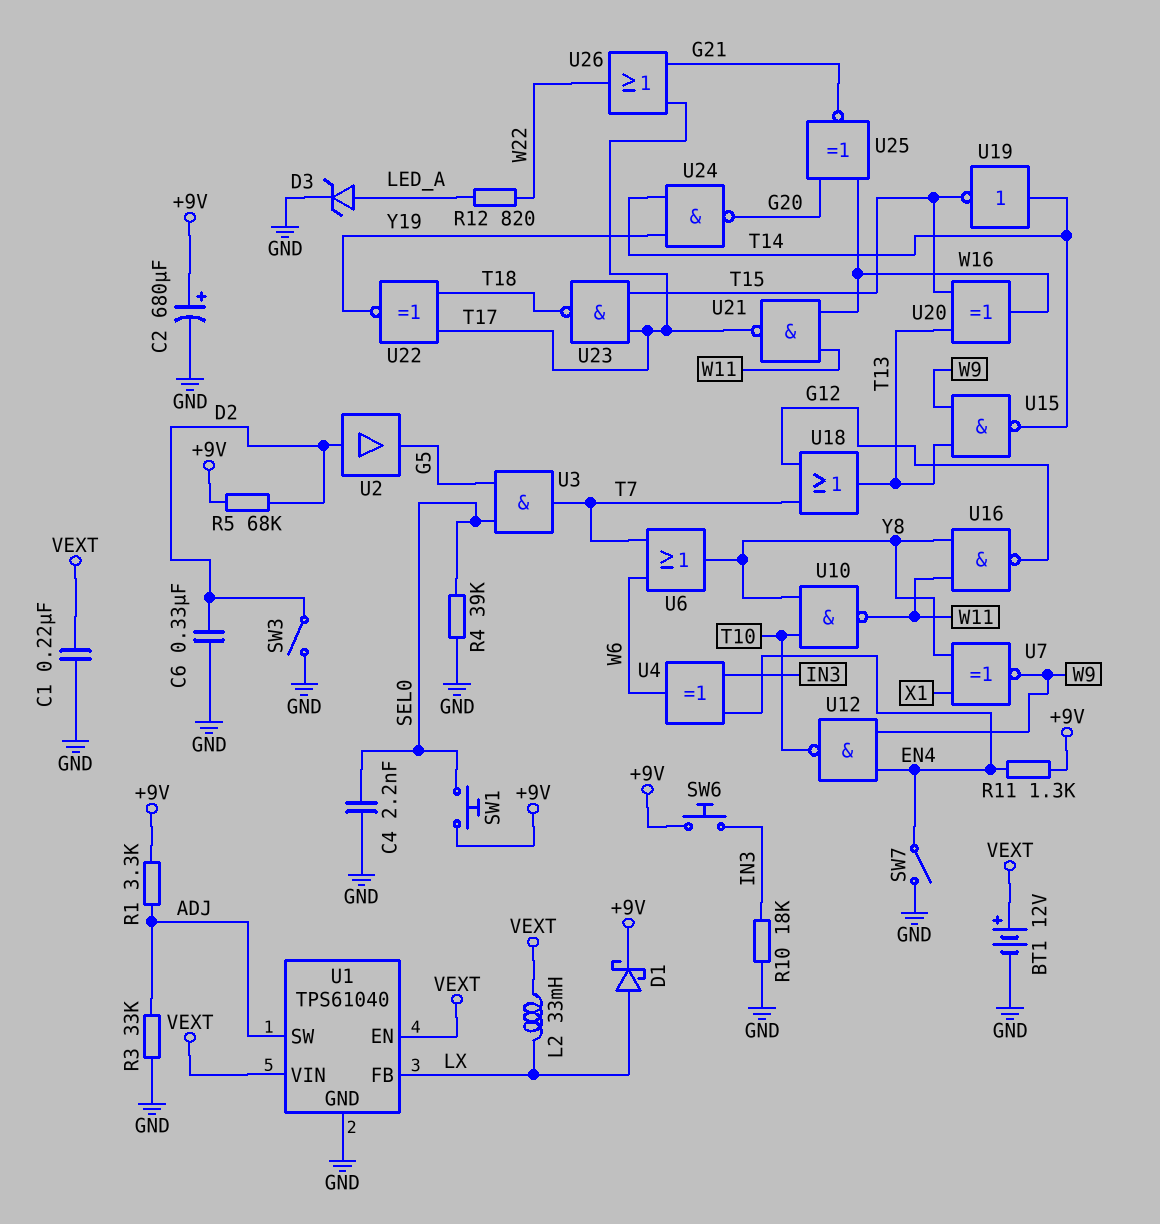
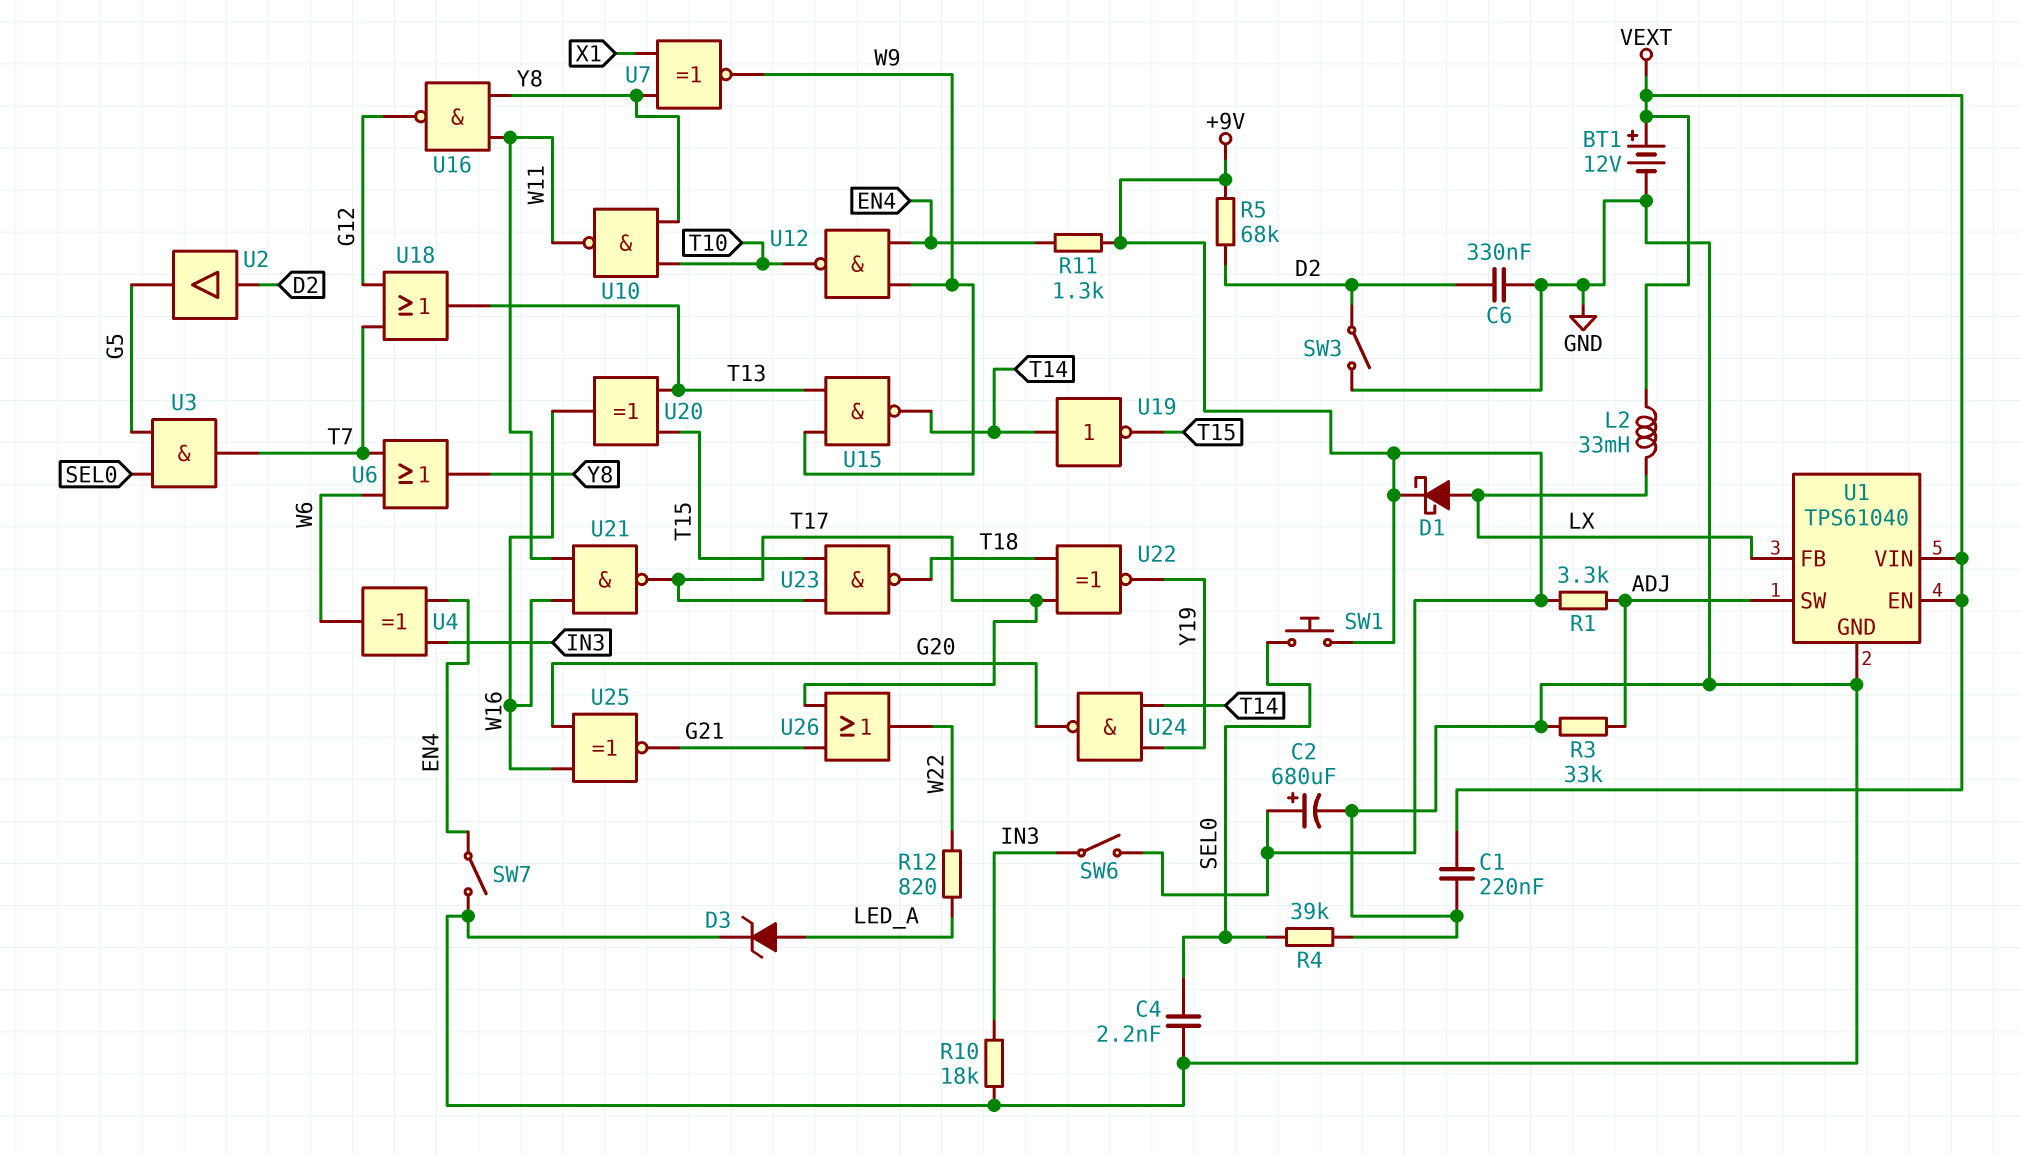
SW6: button (+9V, IN3) -> switch (+9V, IN3)

